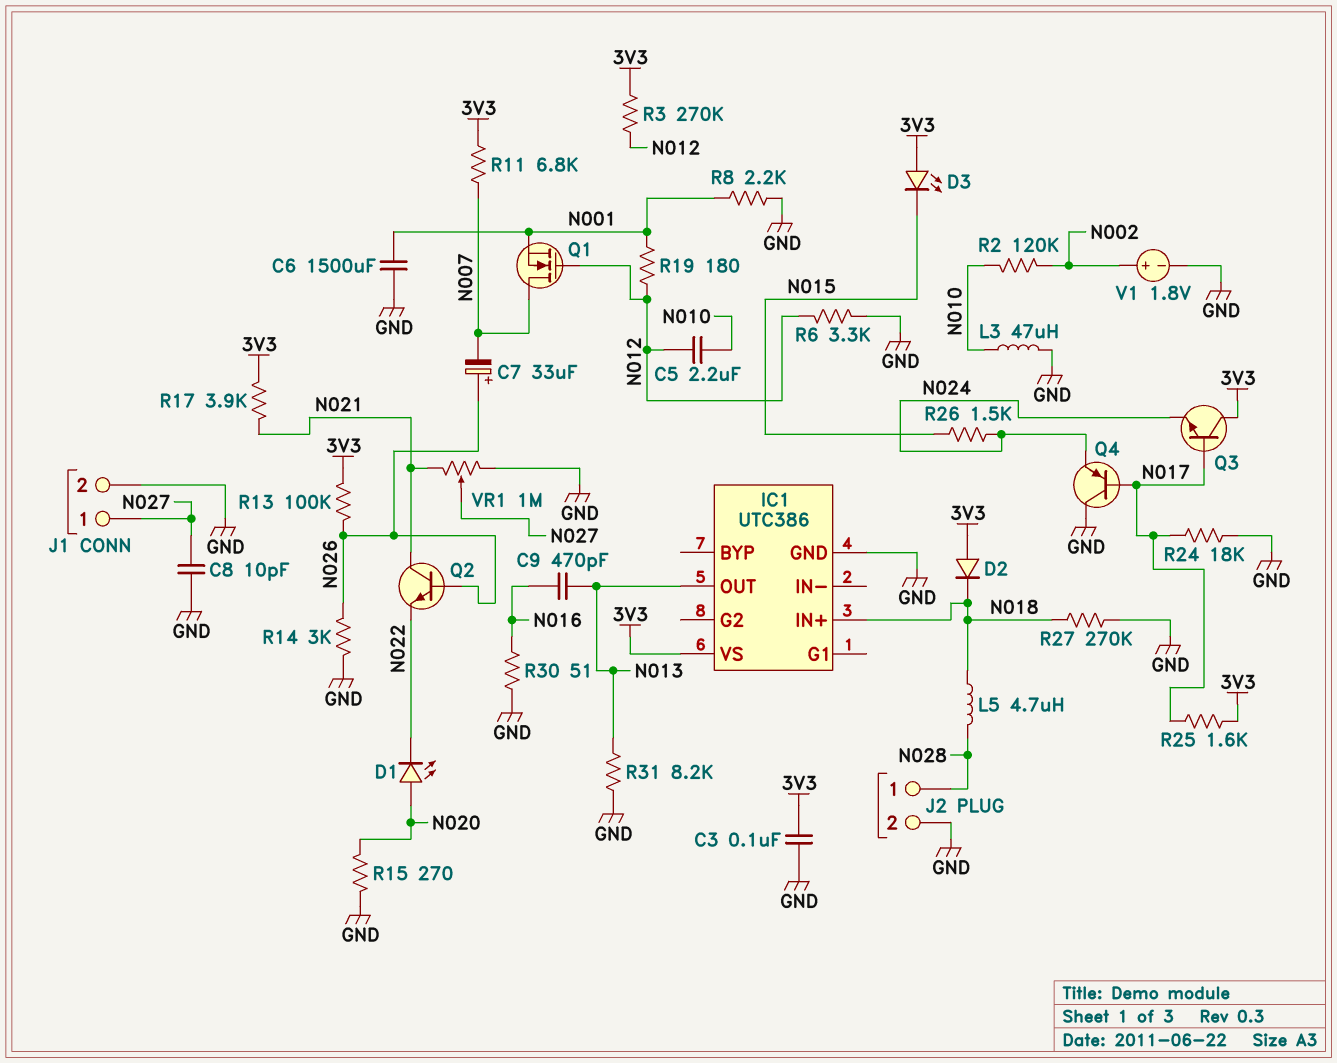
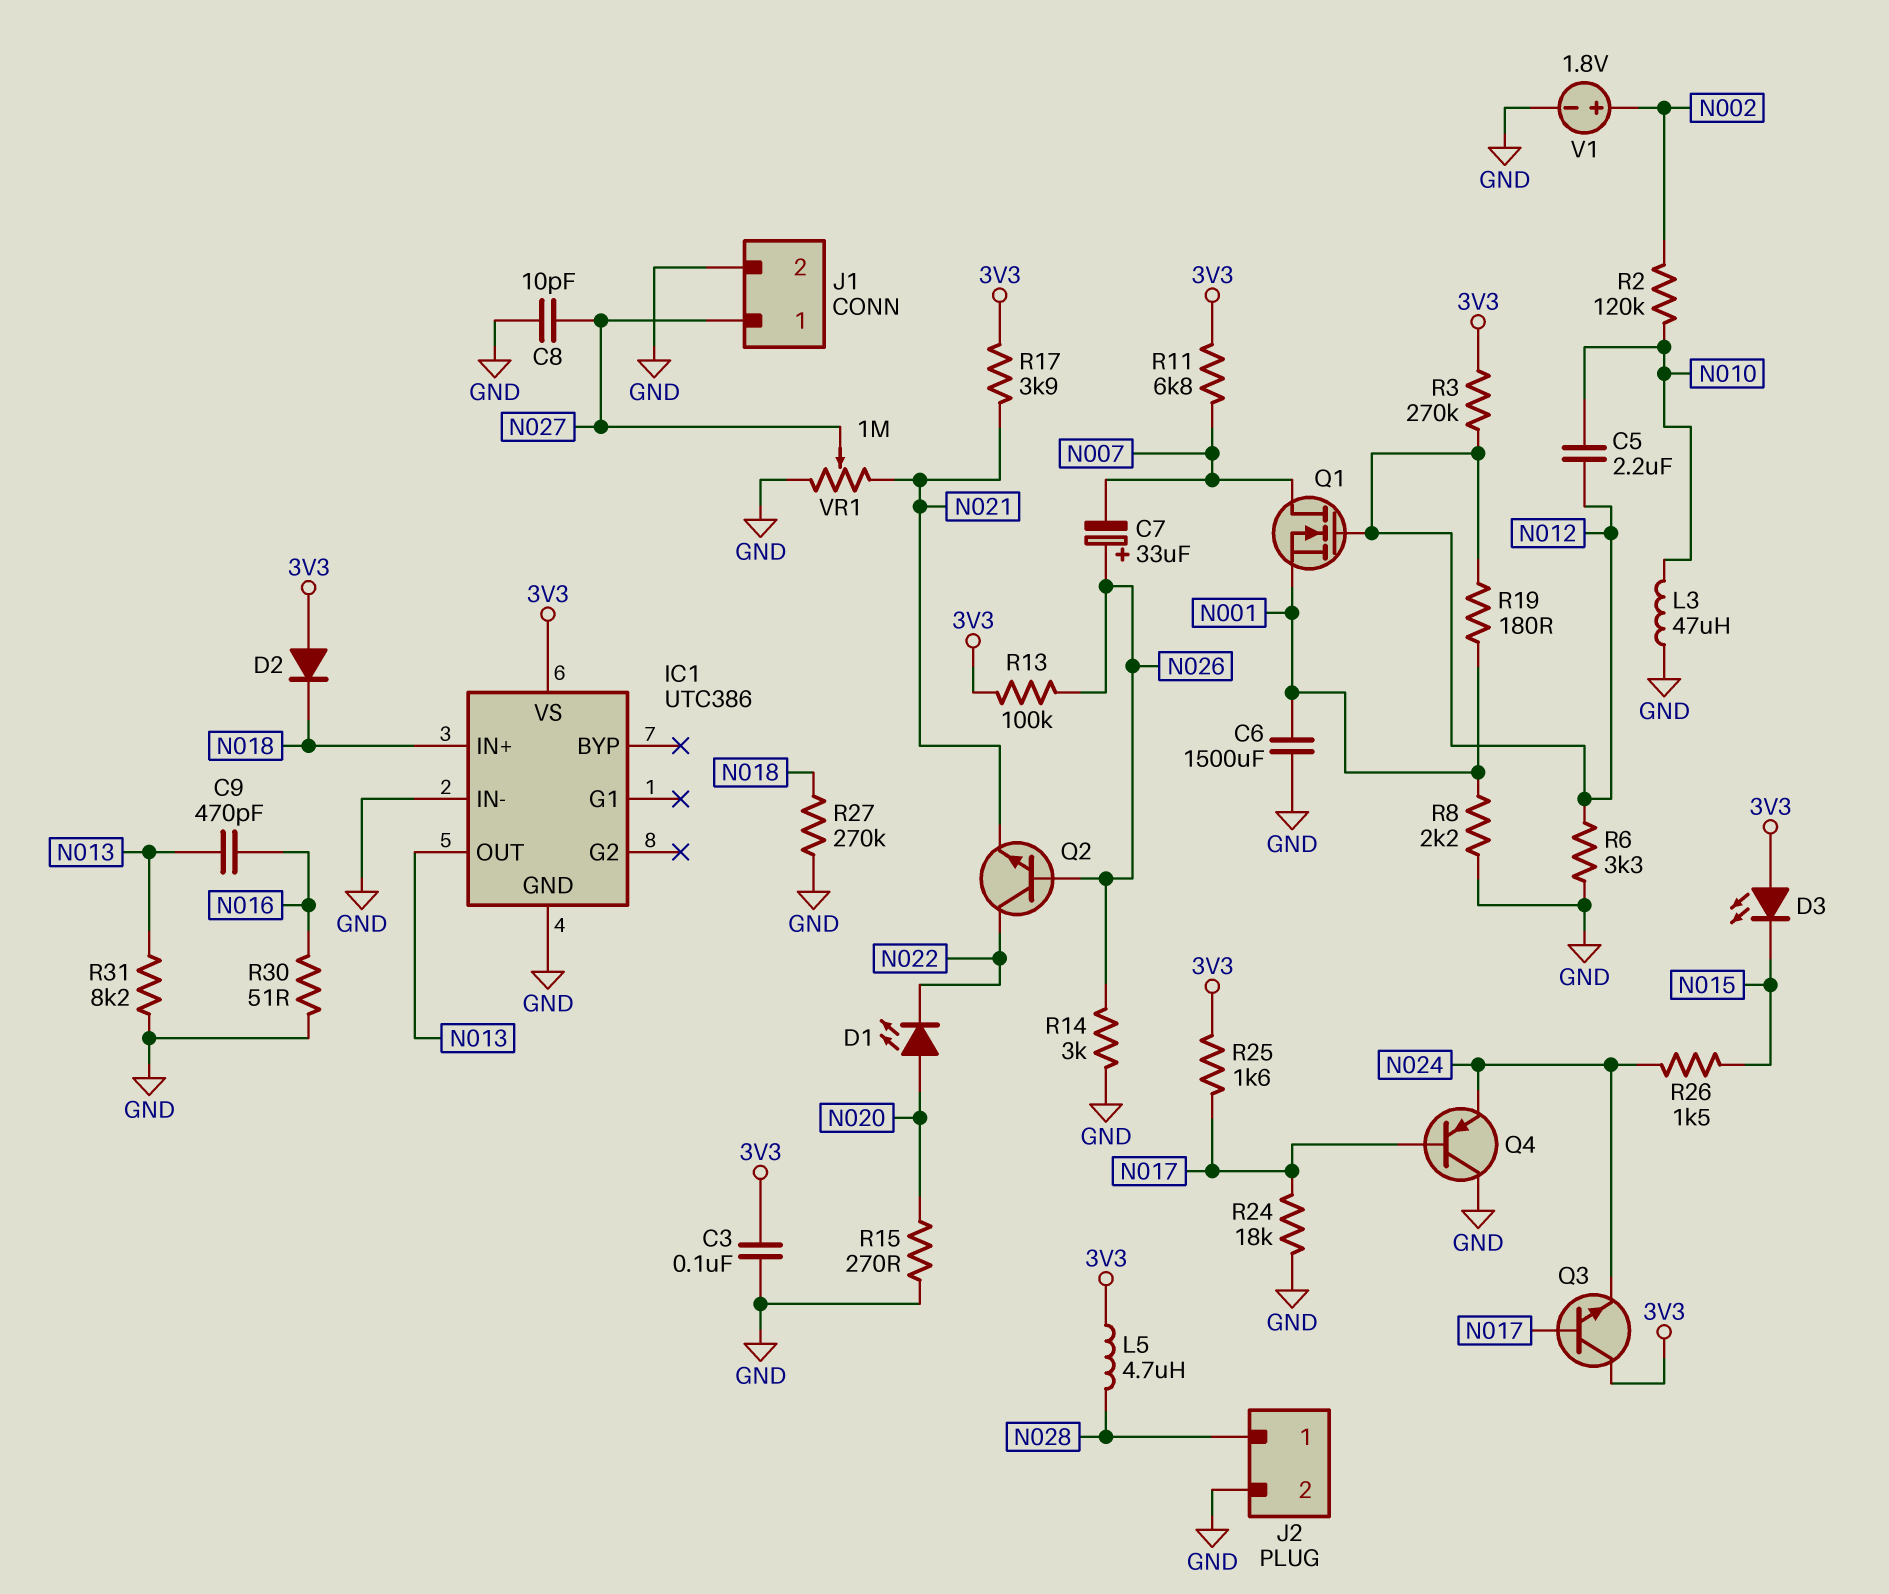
IC1 pin IN-: none -> GND
L5: 4.7uH (N018, N028) -> 4.7uH (3V3, N028)
Q2: NPN (B N026, C N021, E N022) -> NPN (B N026, C N022, E N021)

